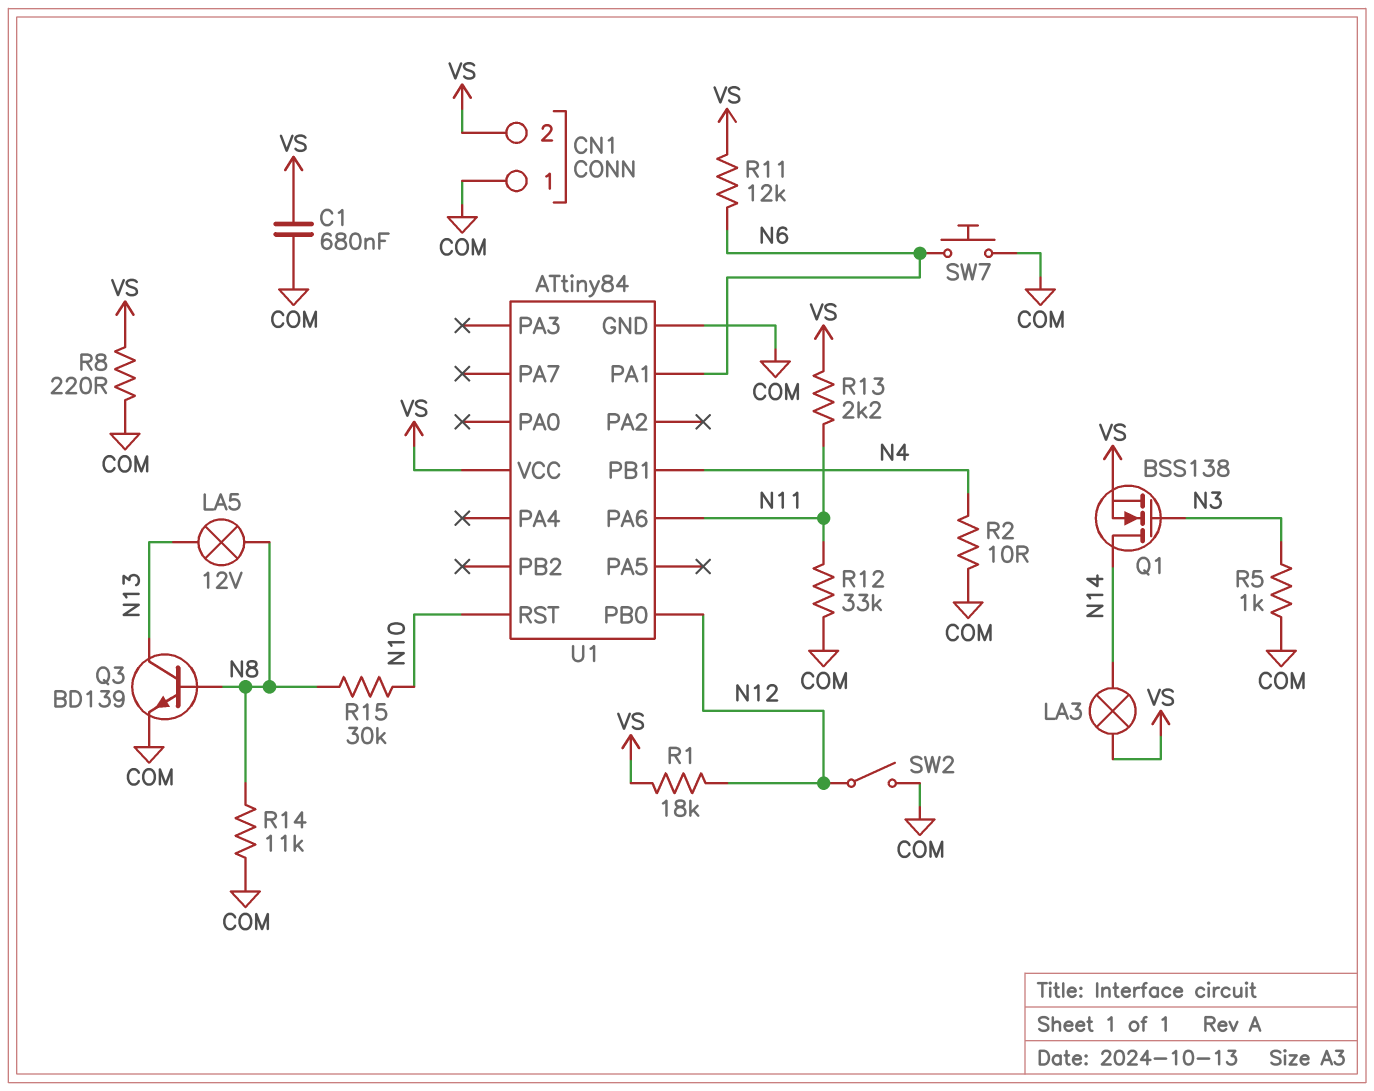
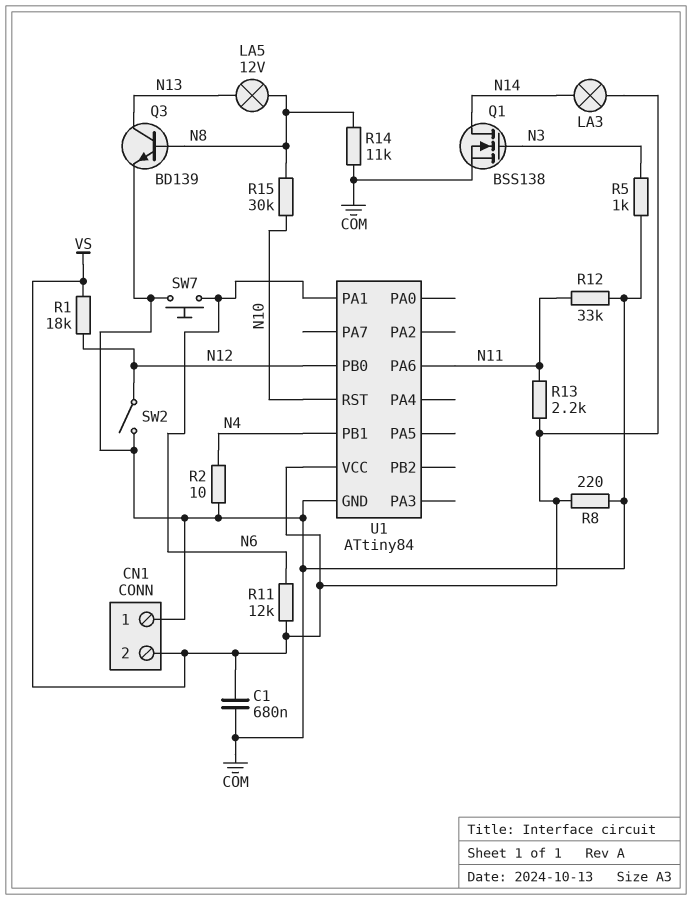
Q1: NMOS BSS138 (G N3, D N14, S VS) -> NMOS BSS138 (G N3, D N14, S COM)

